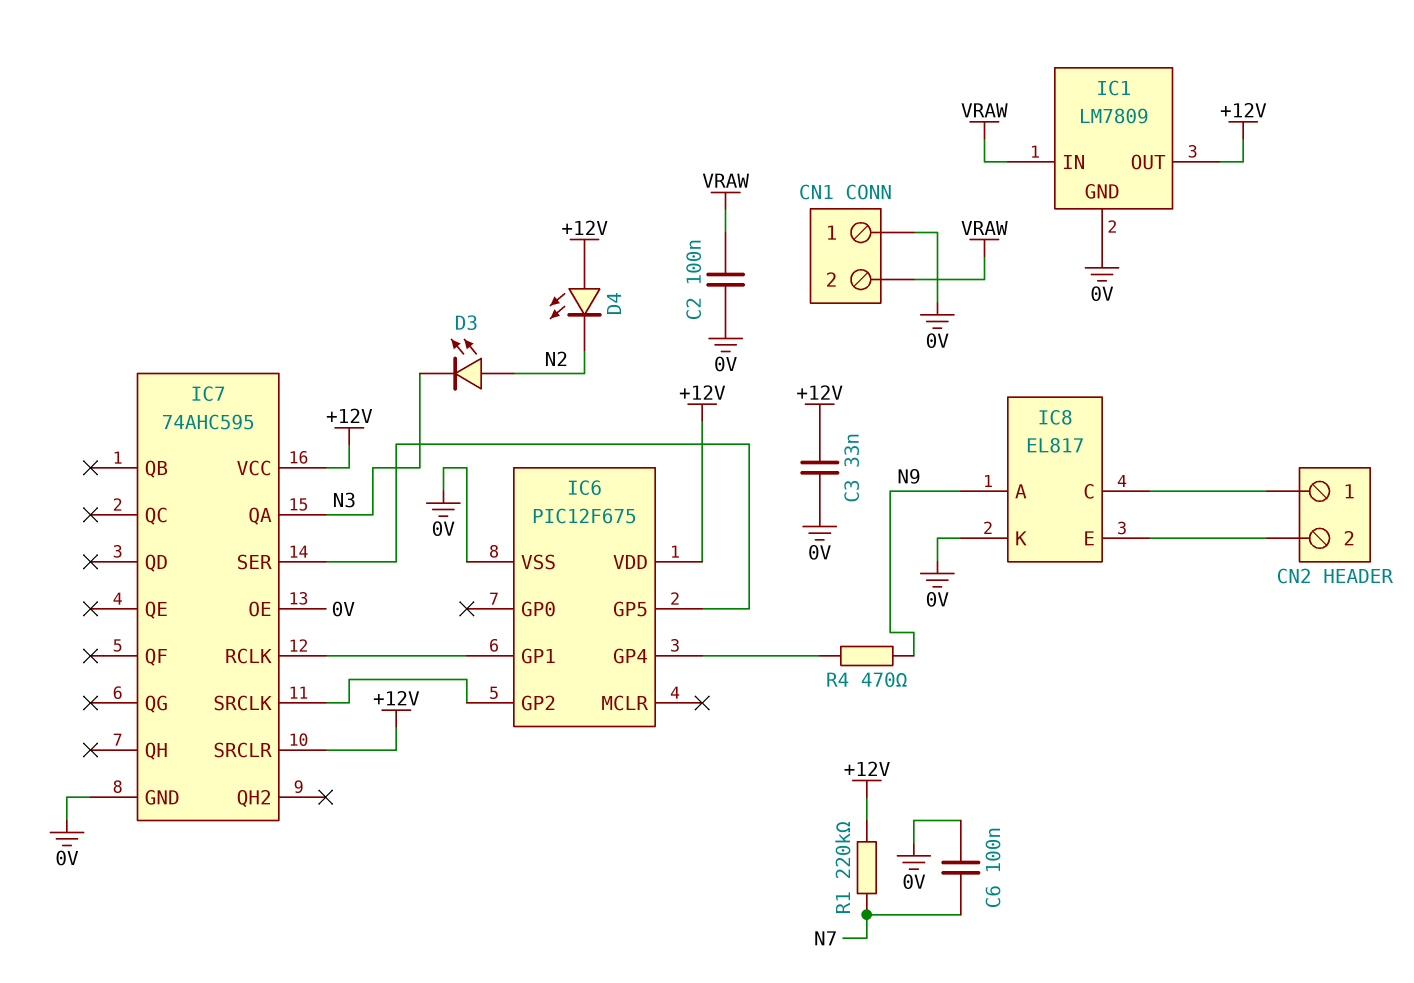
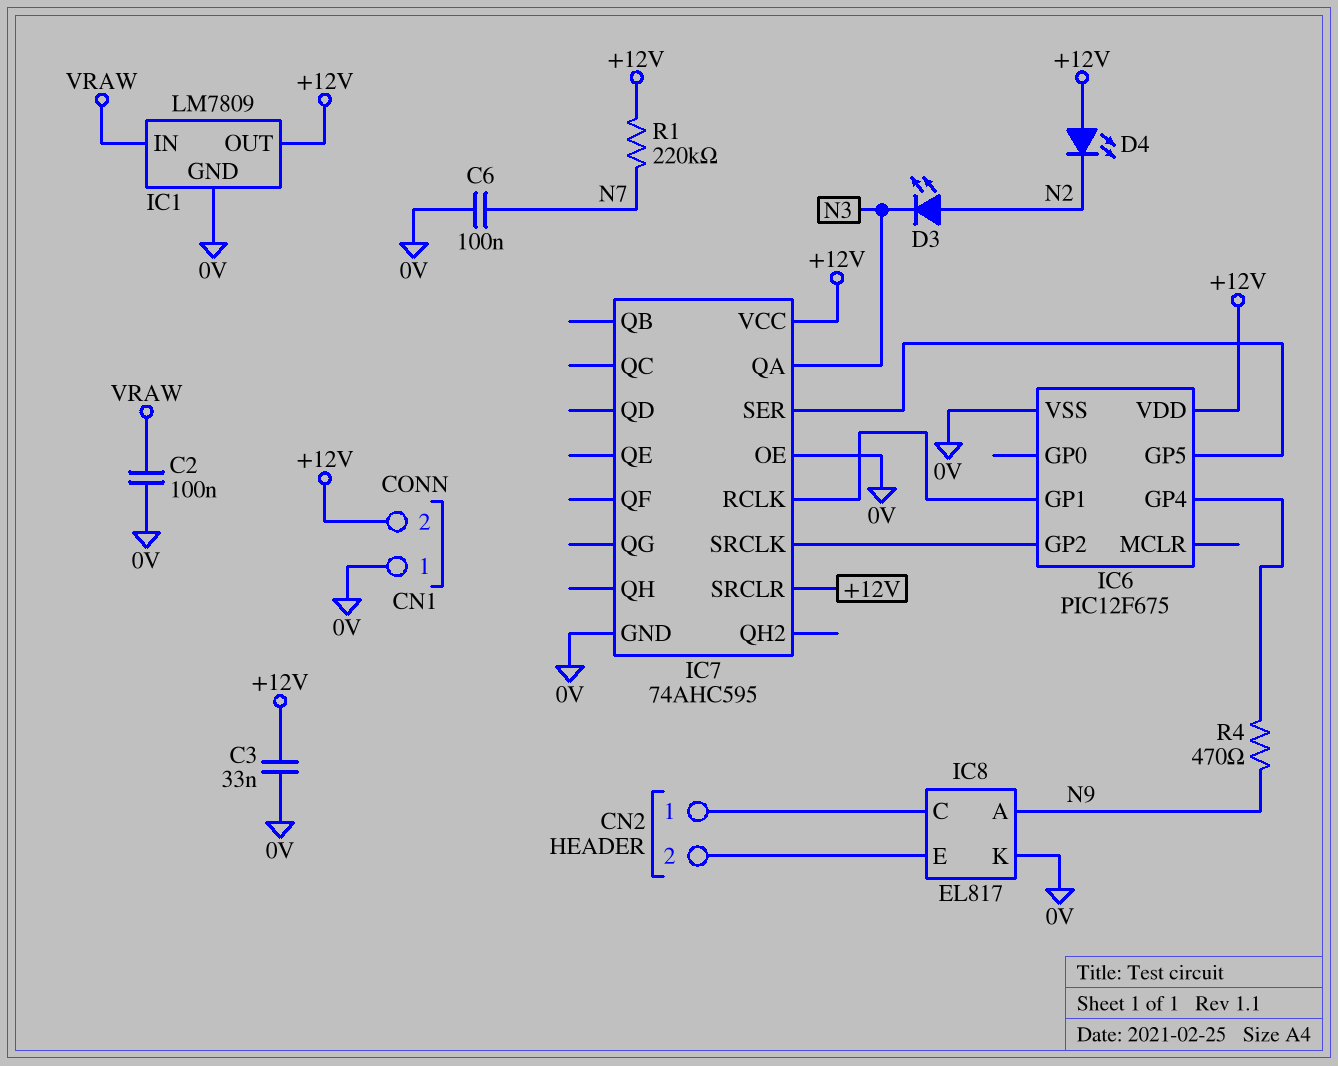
CN1 pin 2: VRAW -> +12V

